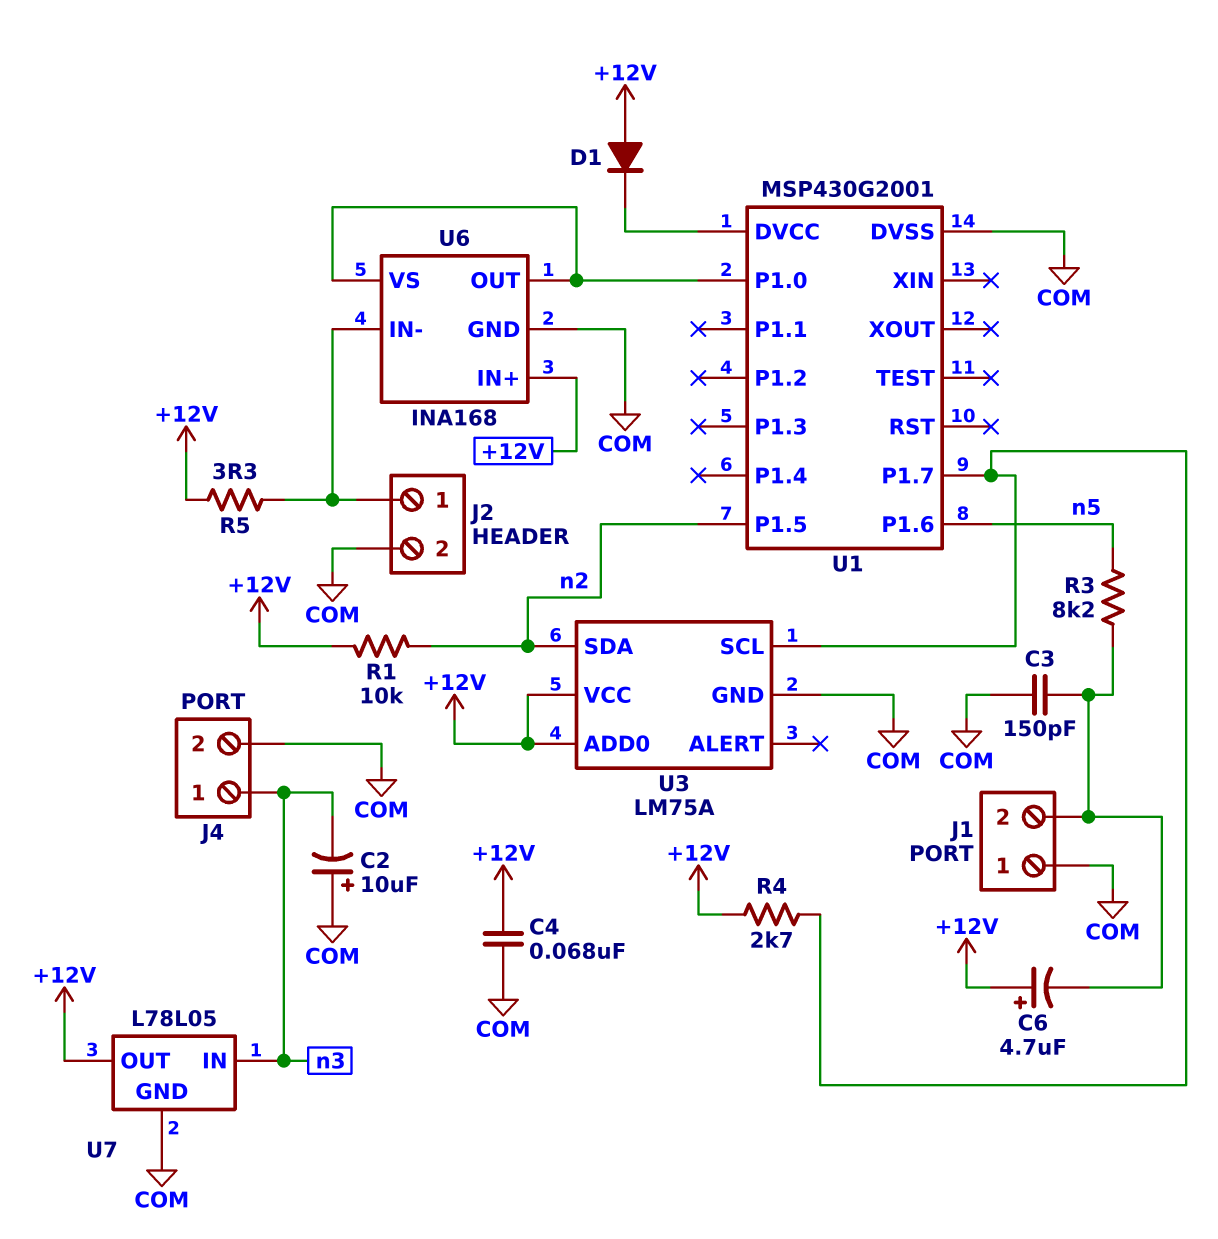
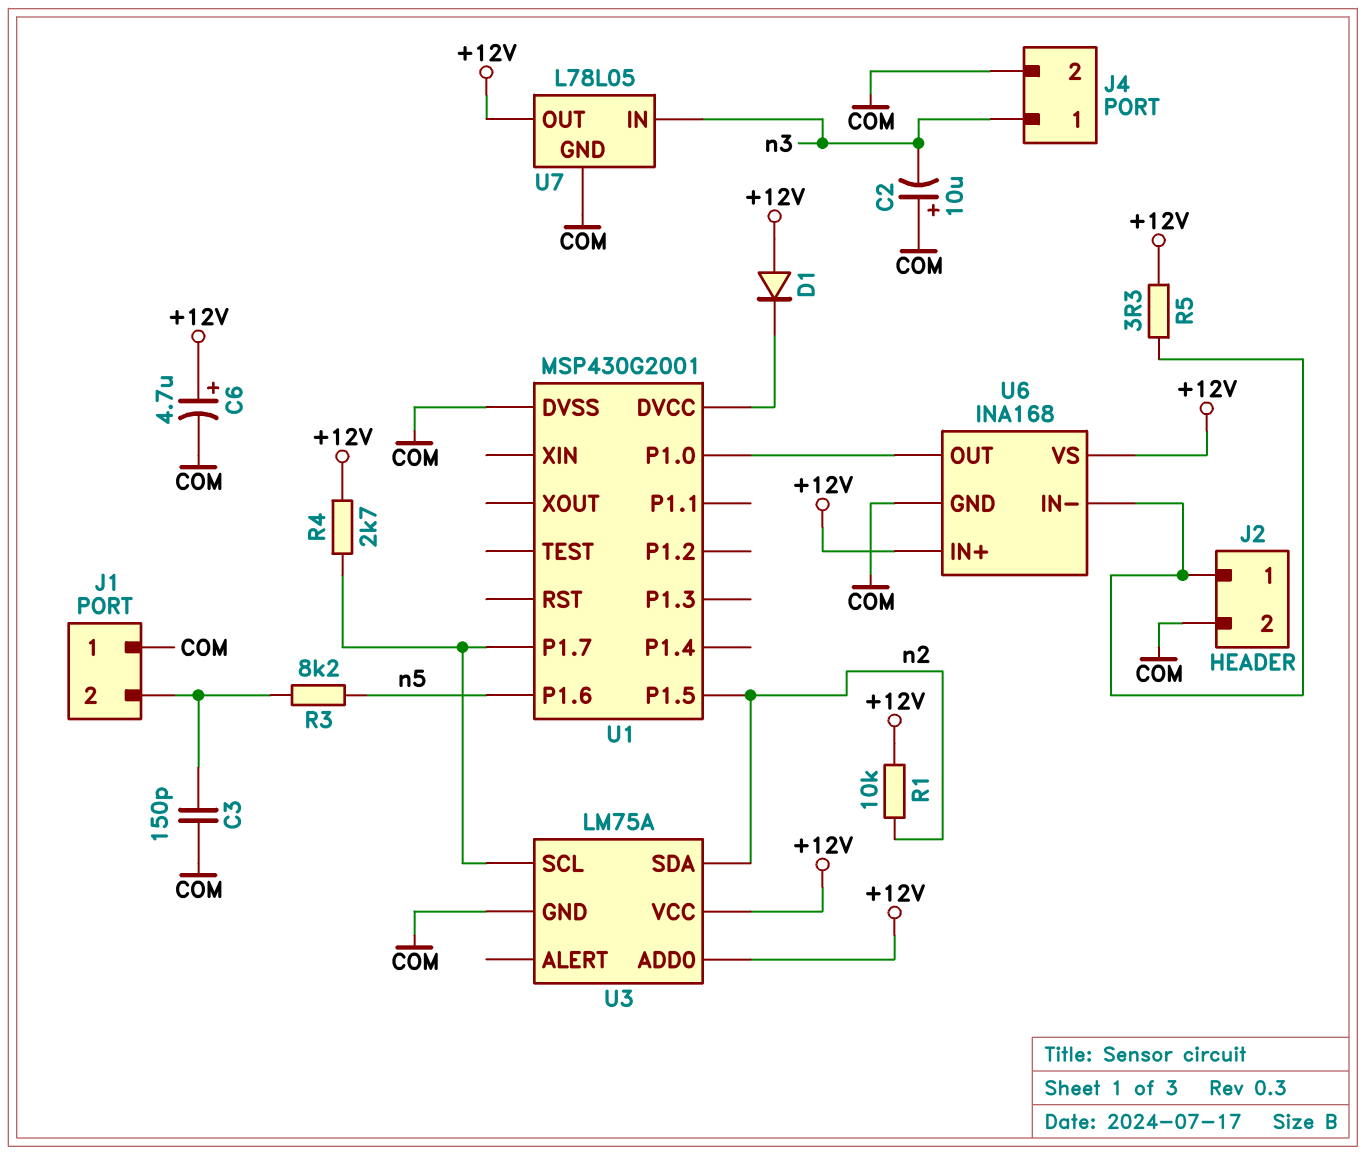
C4: 68nF (+12V, COM) -> none
C6: 4.7uF (plus +12V, minus J1/2) -> 4.7uF (plus +12V, minus COM)
U6 pin VS: U1/P1.0 -> +12V

